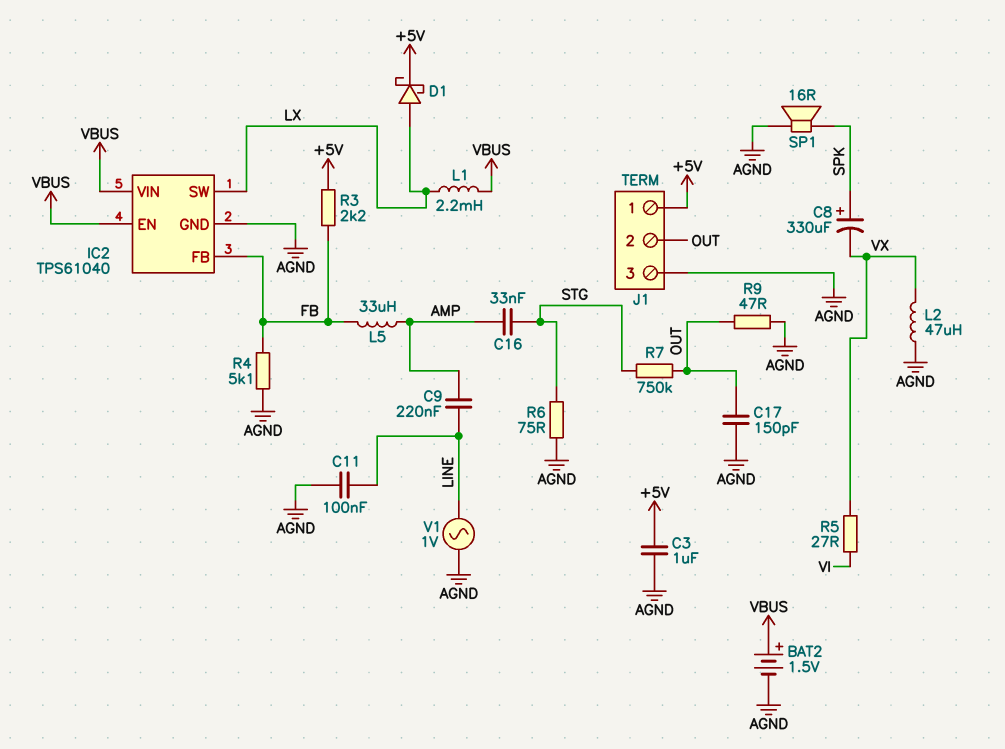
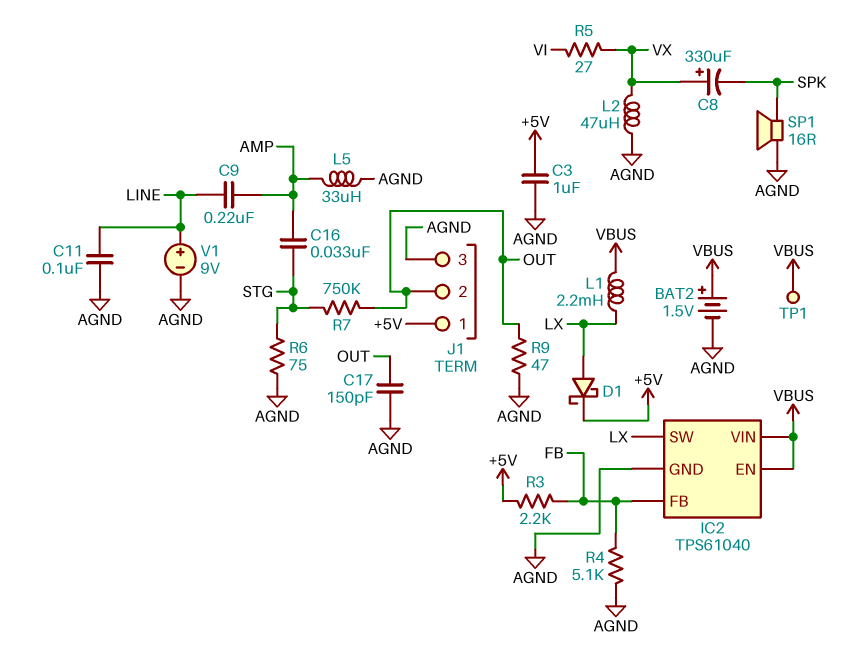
C8: 330uF (plus SPK, minus VX) -> 330uF (plus VX, minus SPK)
L5: 33uH (AMP, FB) -> 33uH (AGND, AMP)
TP1: none -> test point (VBUS)
V1: AC 1V (AGND, LINE) -> 9V (plus LINE, minus AGND)

